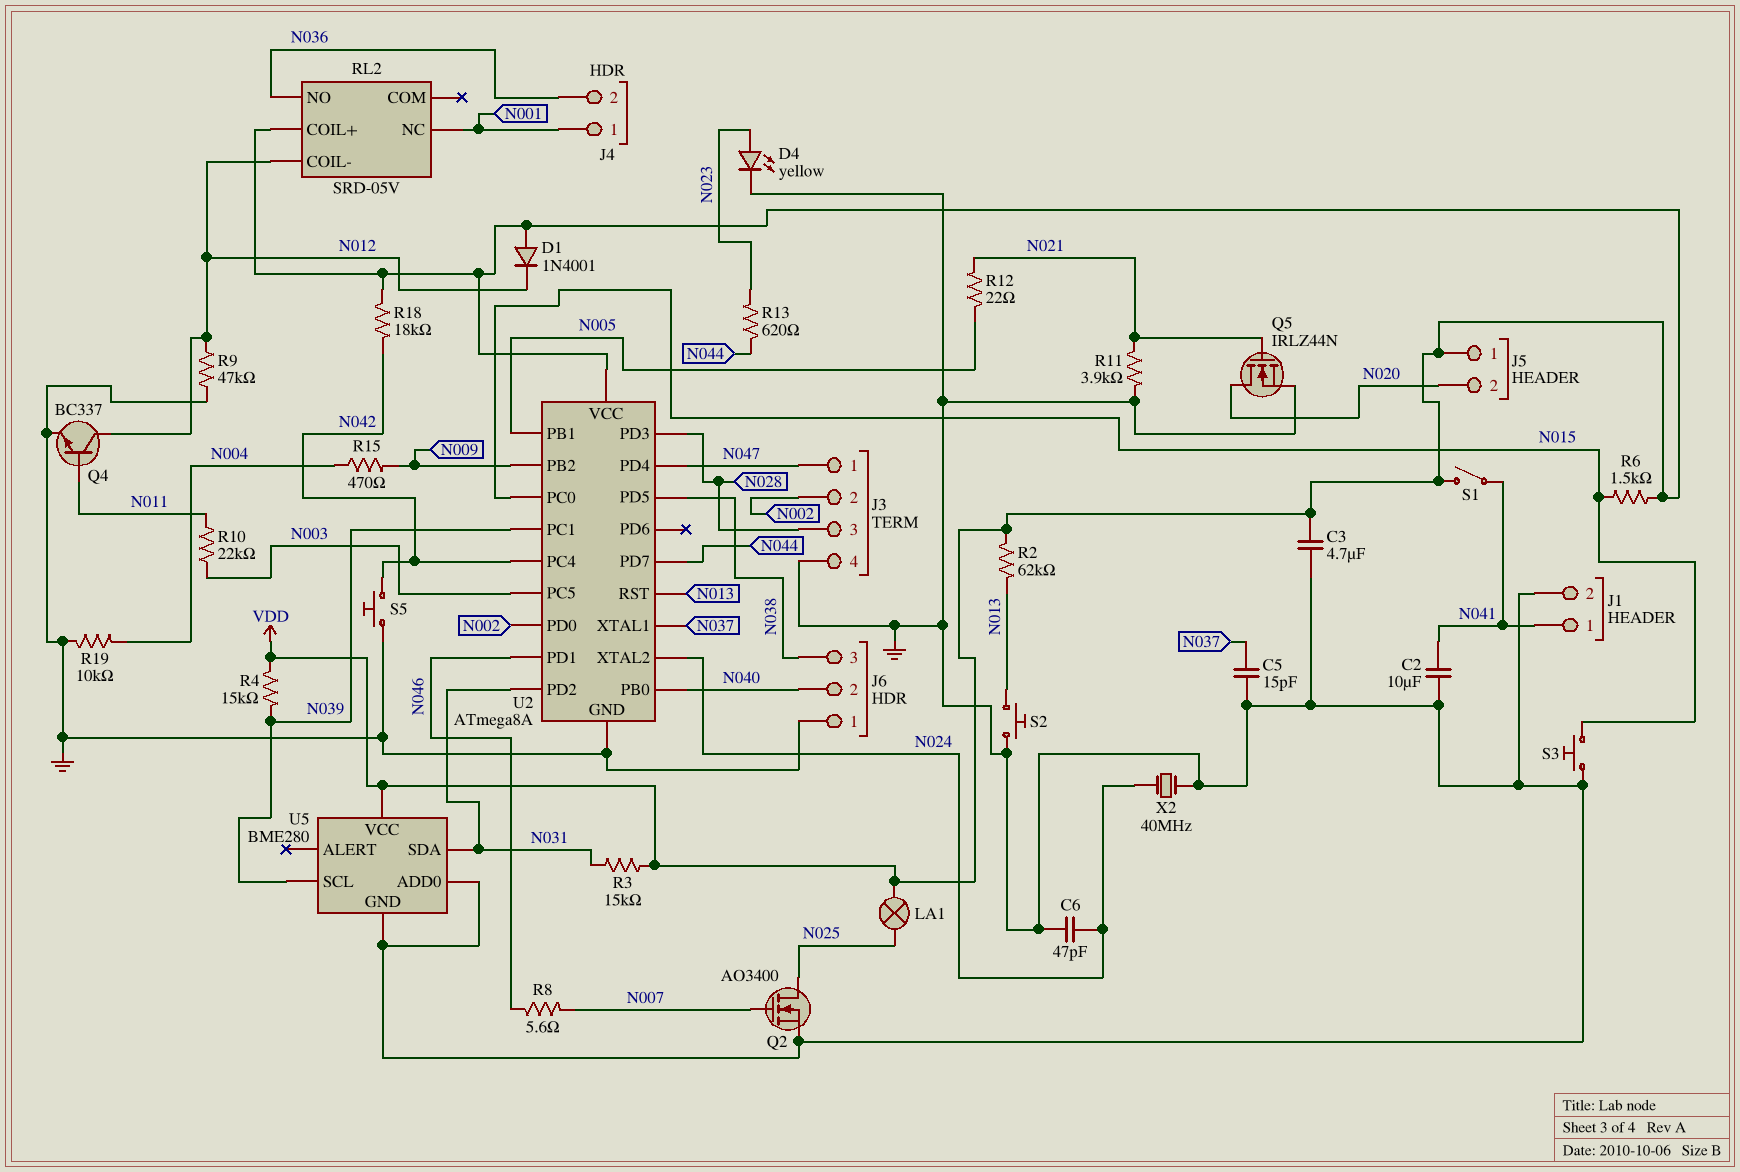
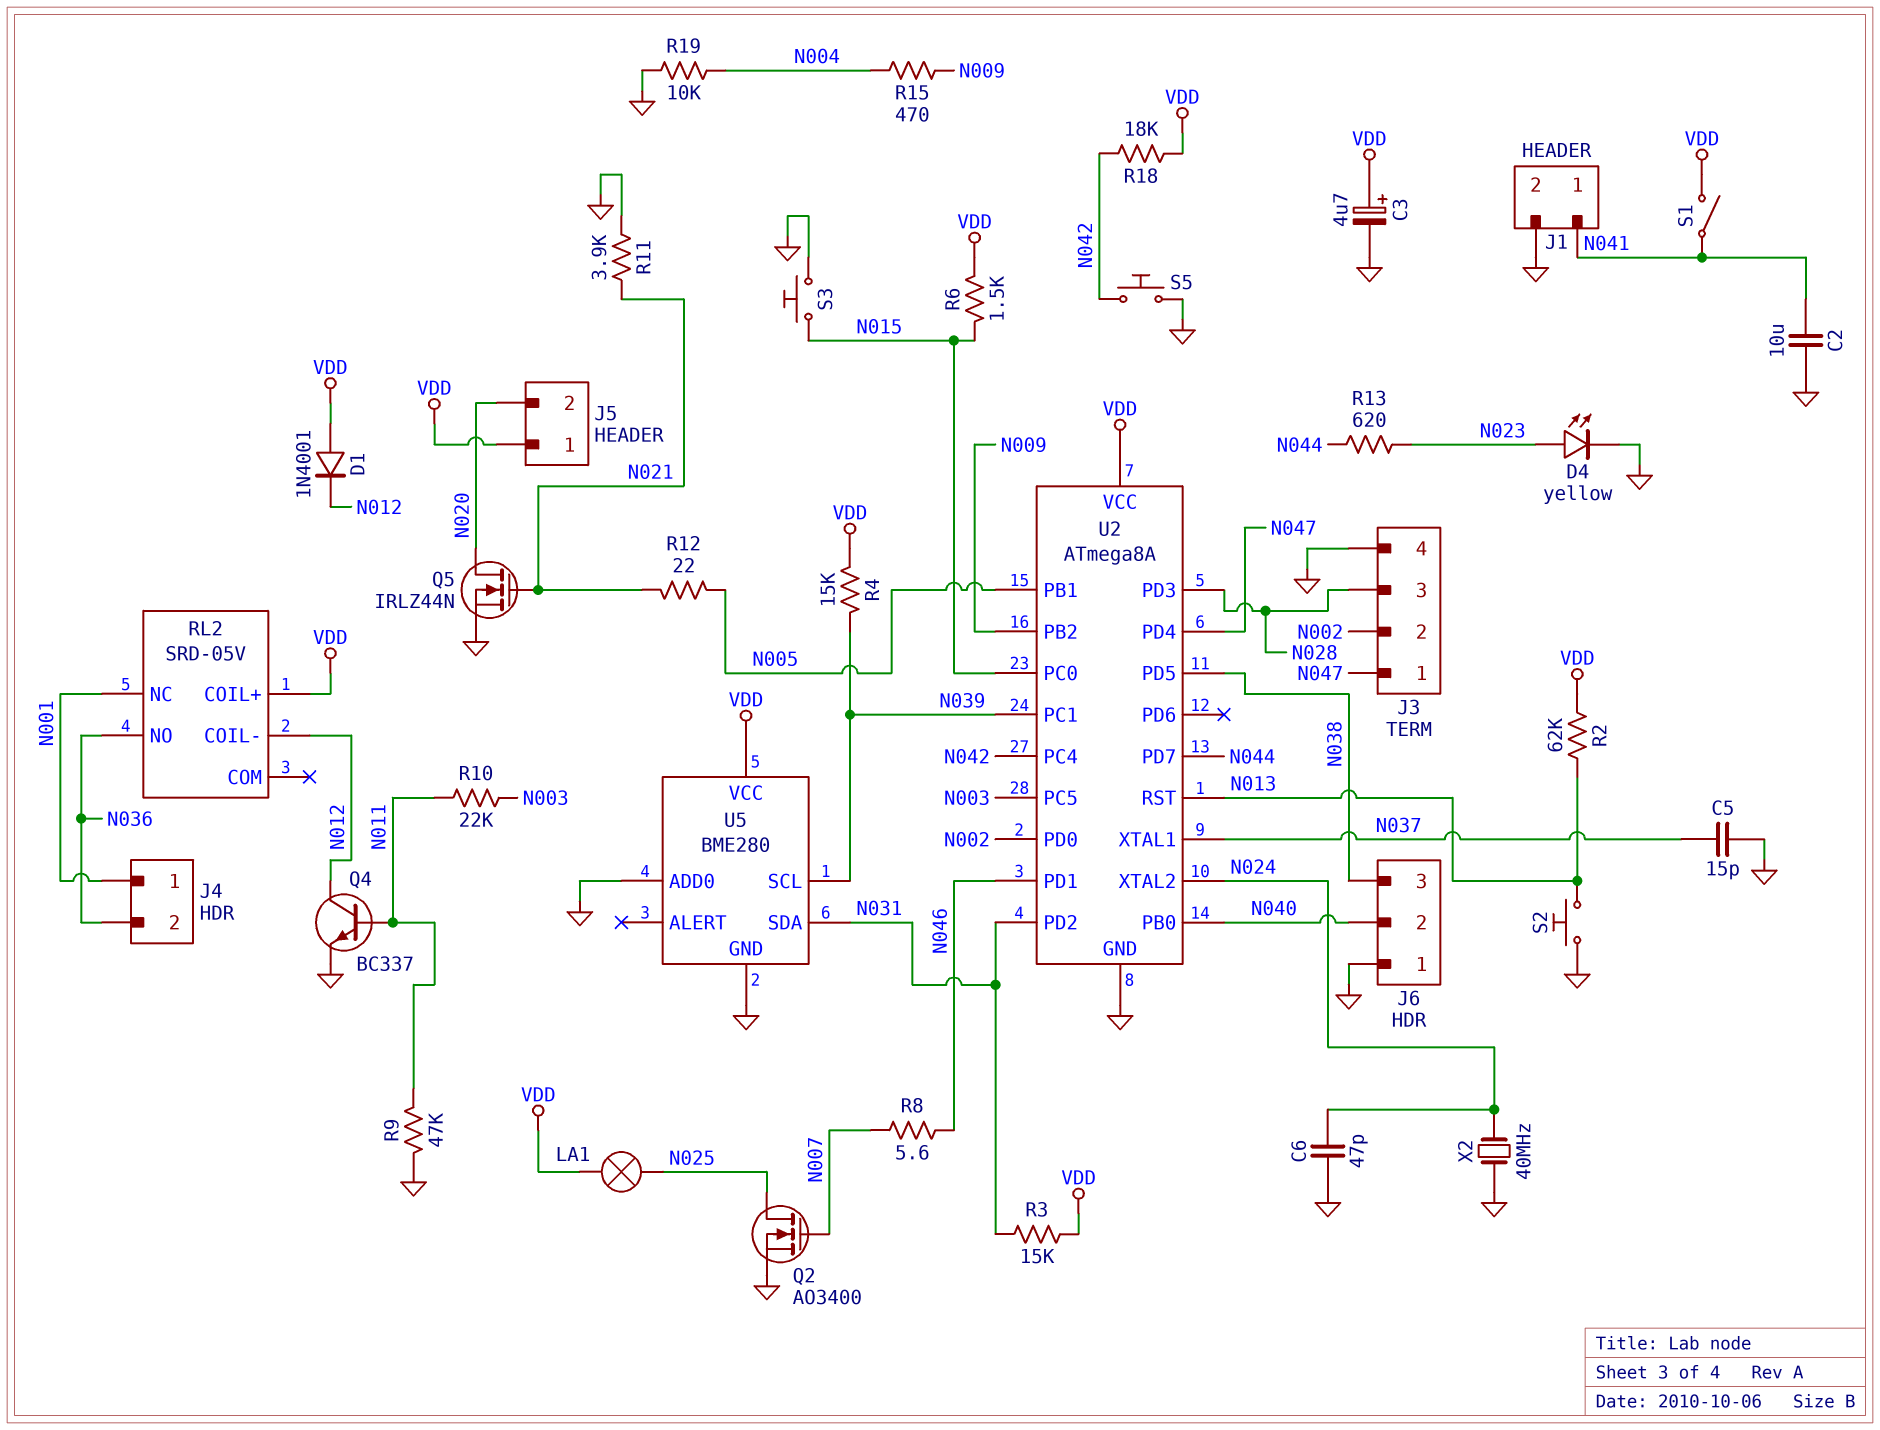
C3: 4.7uF (GND, VDD) -> 4.7uF (plus VDD, minus GND)
R9: 47k (GND, N012) -> 47k (GND, N011)

